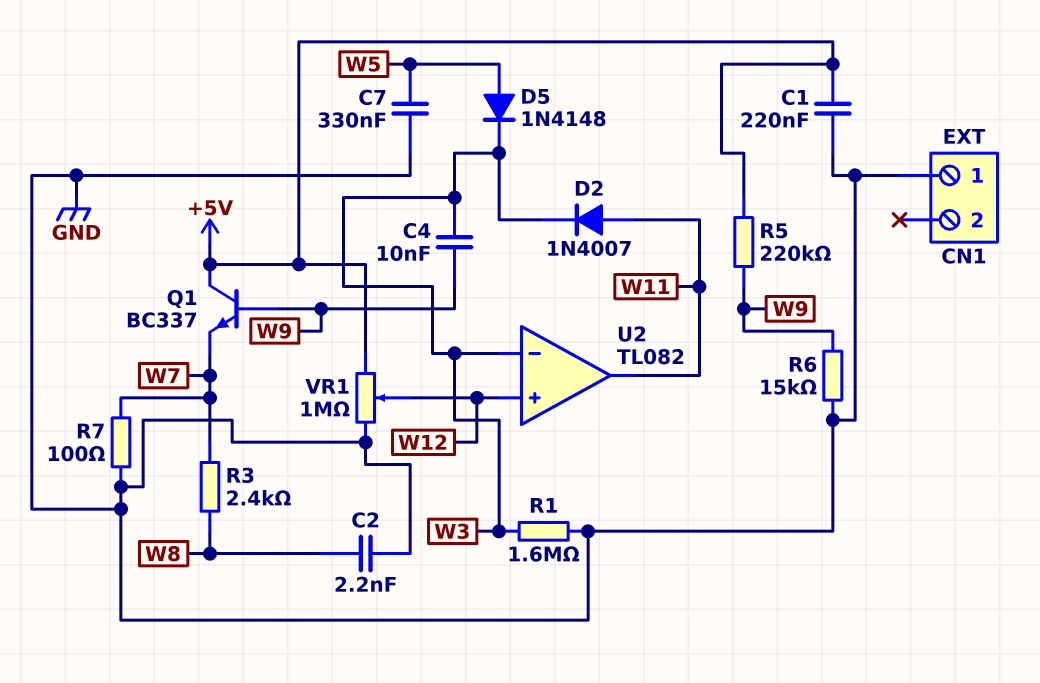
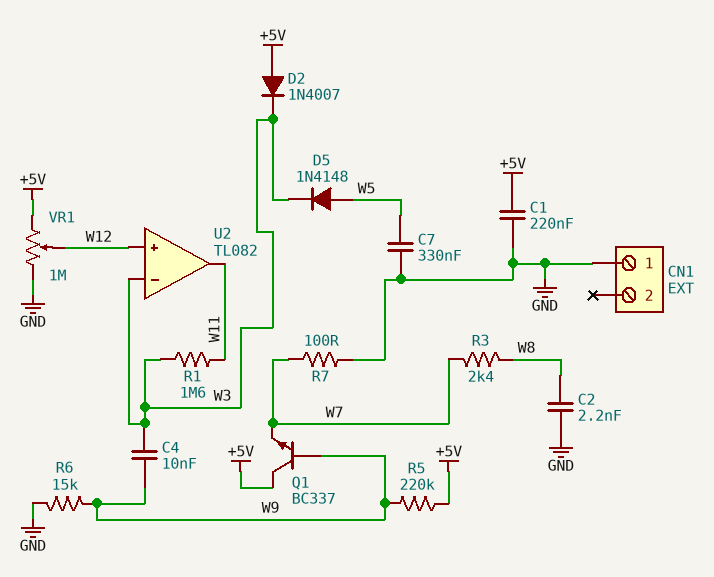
D2: diode 1N4007 (A W11, K W3) -> diode 1N4007 (A +5V, K W3)
R1: 1.6M (GND, W3) -> 1.6M (W3, W11)

